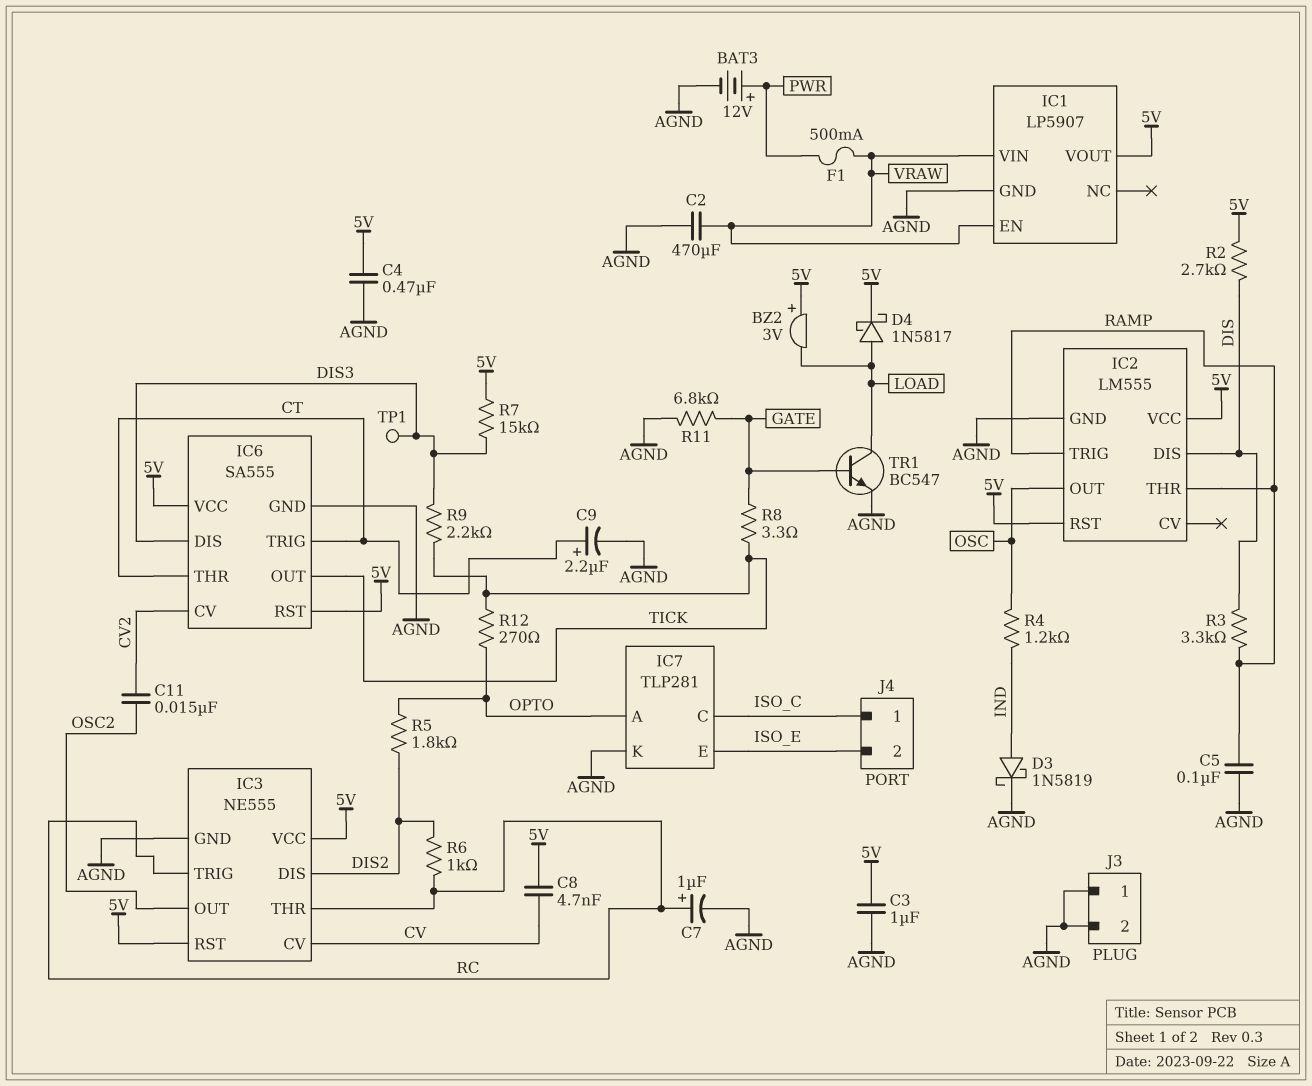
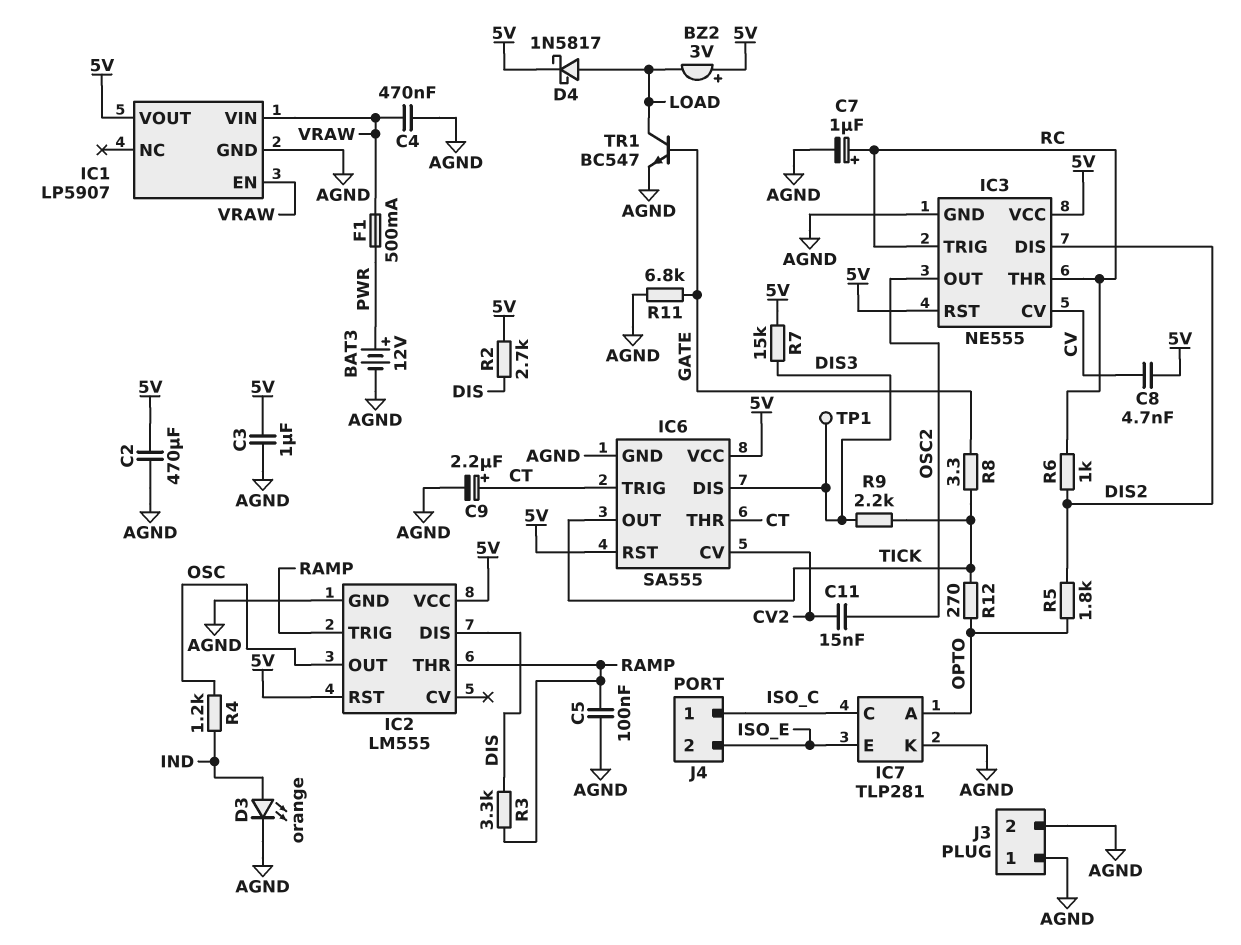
C2: 470uF (AGND, VRAW) -> 470uF (5V, AGND)
C4: 470nF (5V, AGND) -> 470nF (AGND, VRAW)
D3: schottky 1N5819 (A IND, K AGND) -> LED orange (A IND, K AGND)

